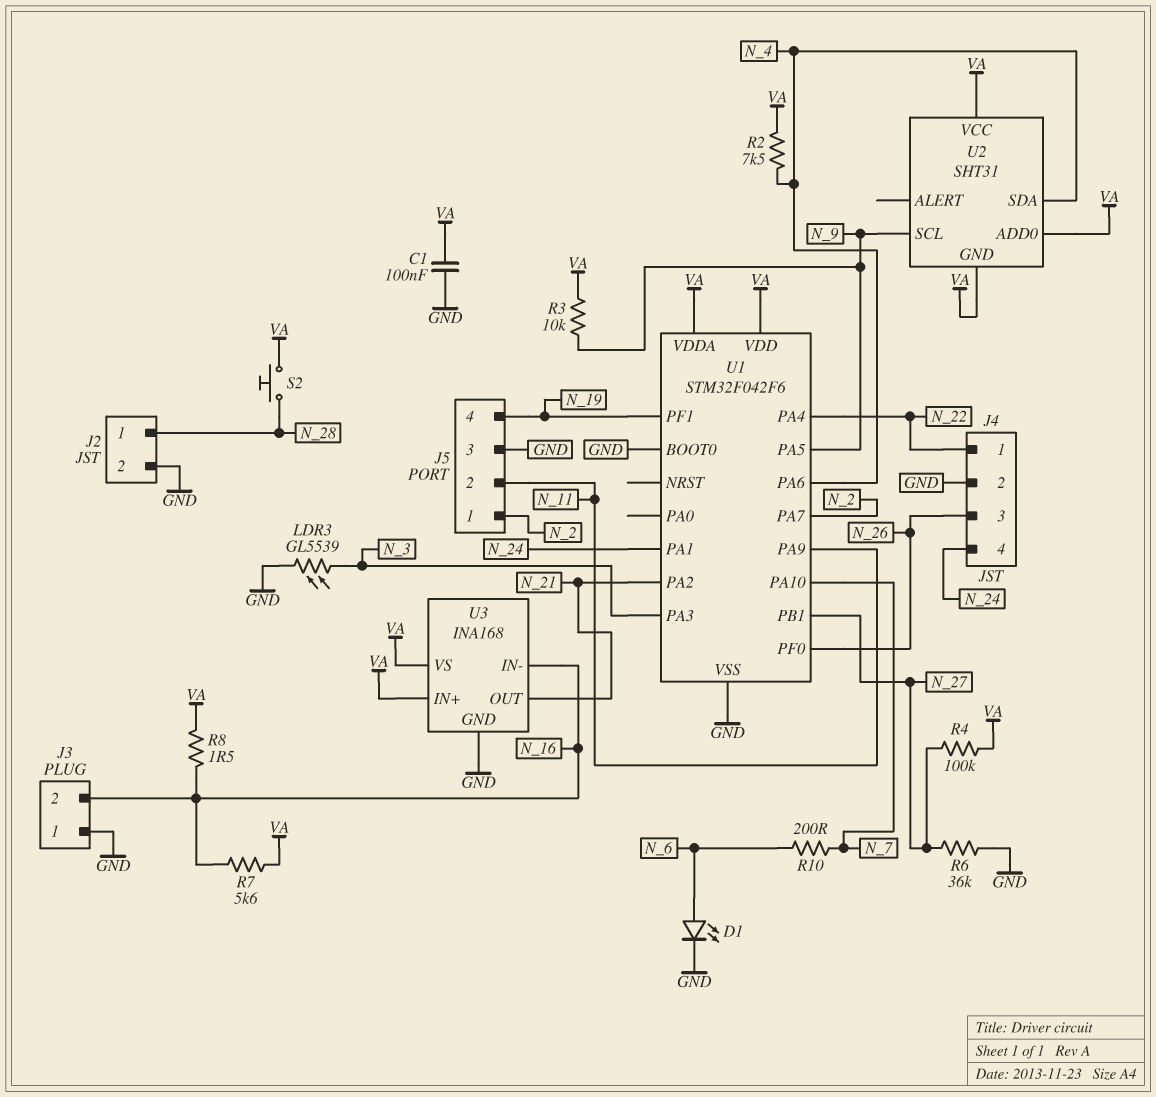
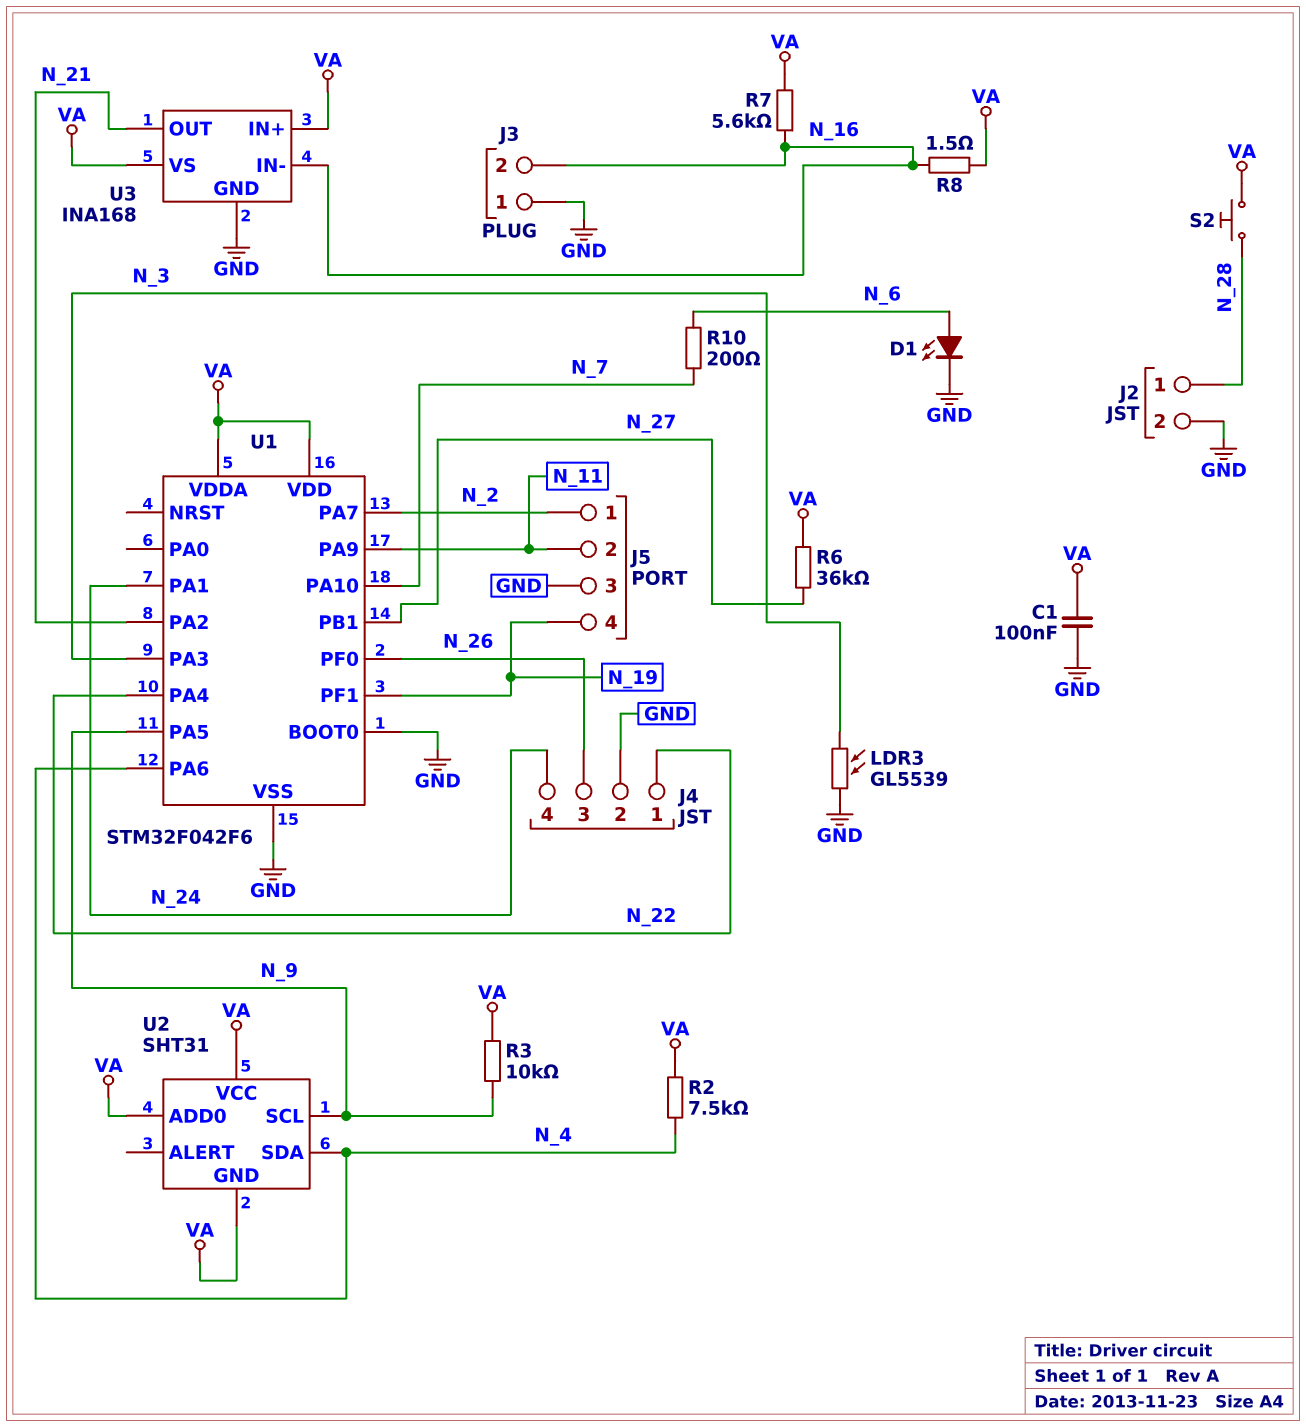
R4: 100k (N_27, VA) -> none
R6: 36k (GND, N_27) -> 36k (N_27, VA)

